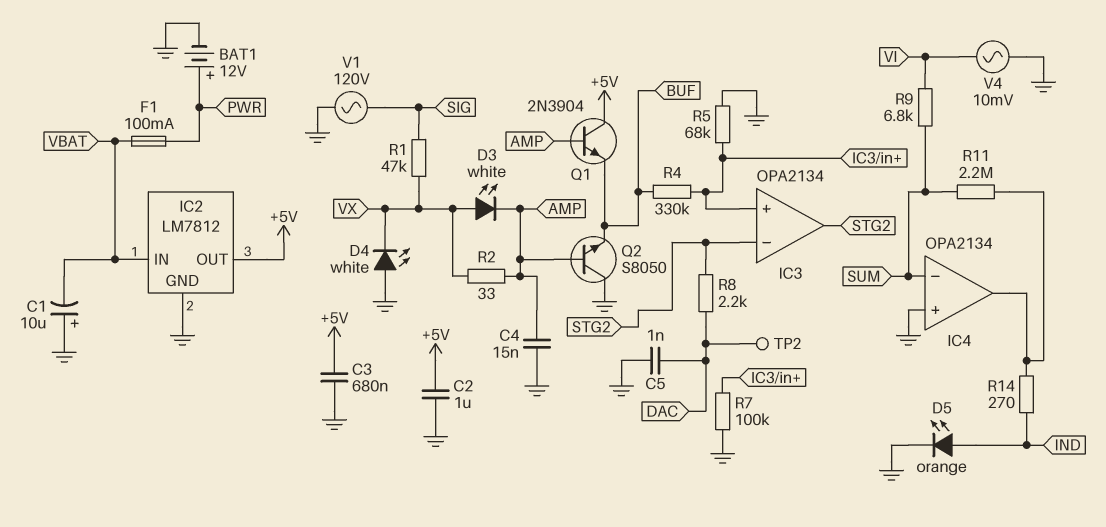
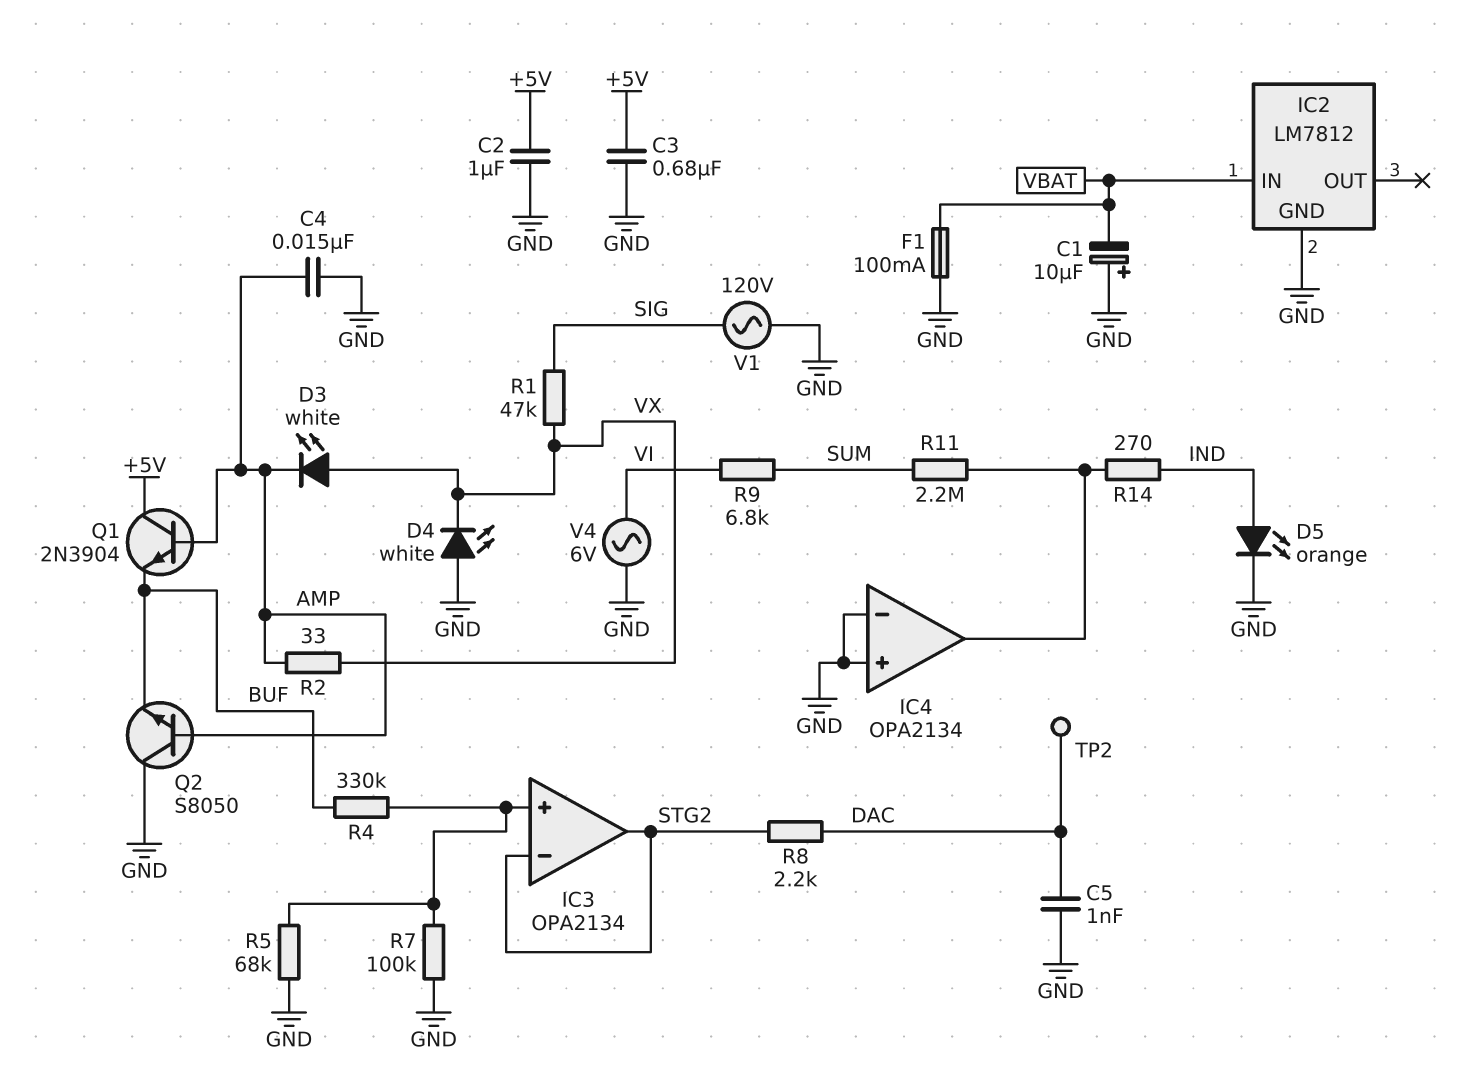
BAT1: 12V (plus PWR, minus GND) -> none
F1: 100mA (PWR, VBAT) -> 100mA (GND, VBAT)
IC2 pin OUT: +5V -> none
IC4 pin in-: SUM -> GND
V4: AC 10mV (GND, VI) -> AC 6V (GND, VI)

